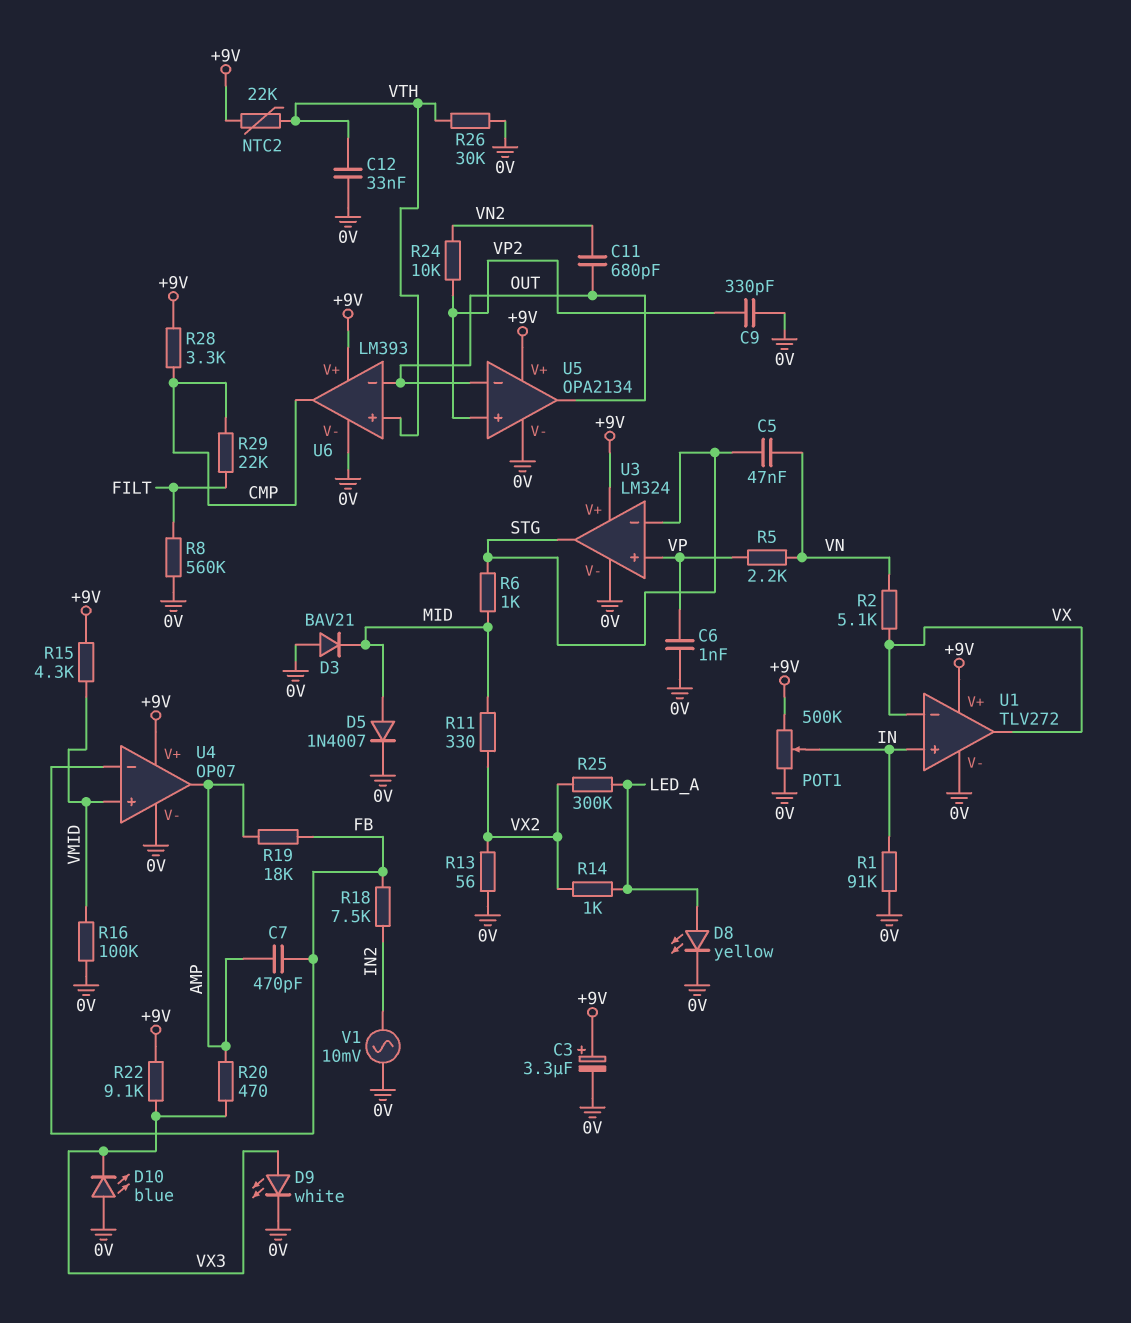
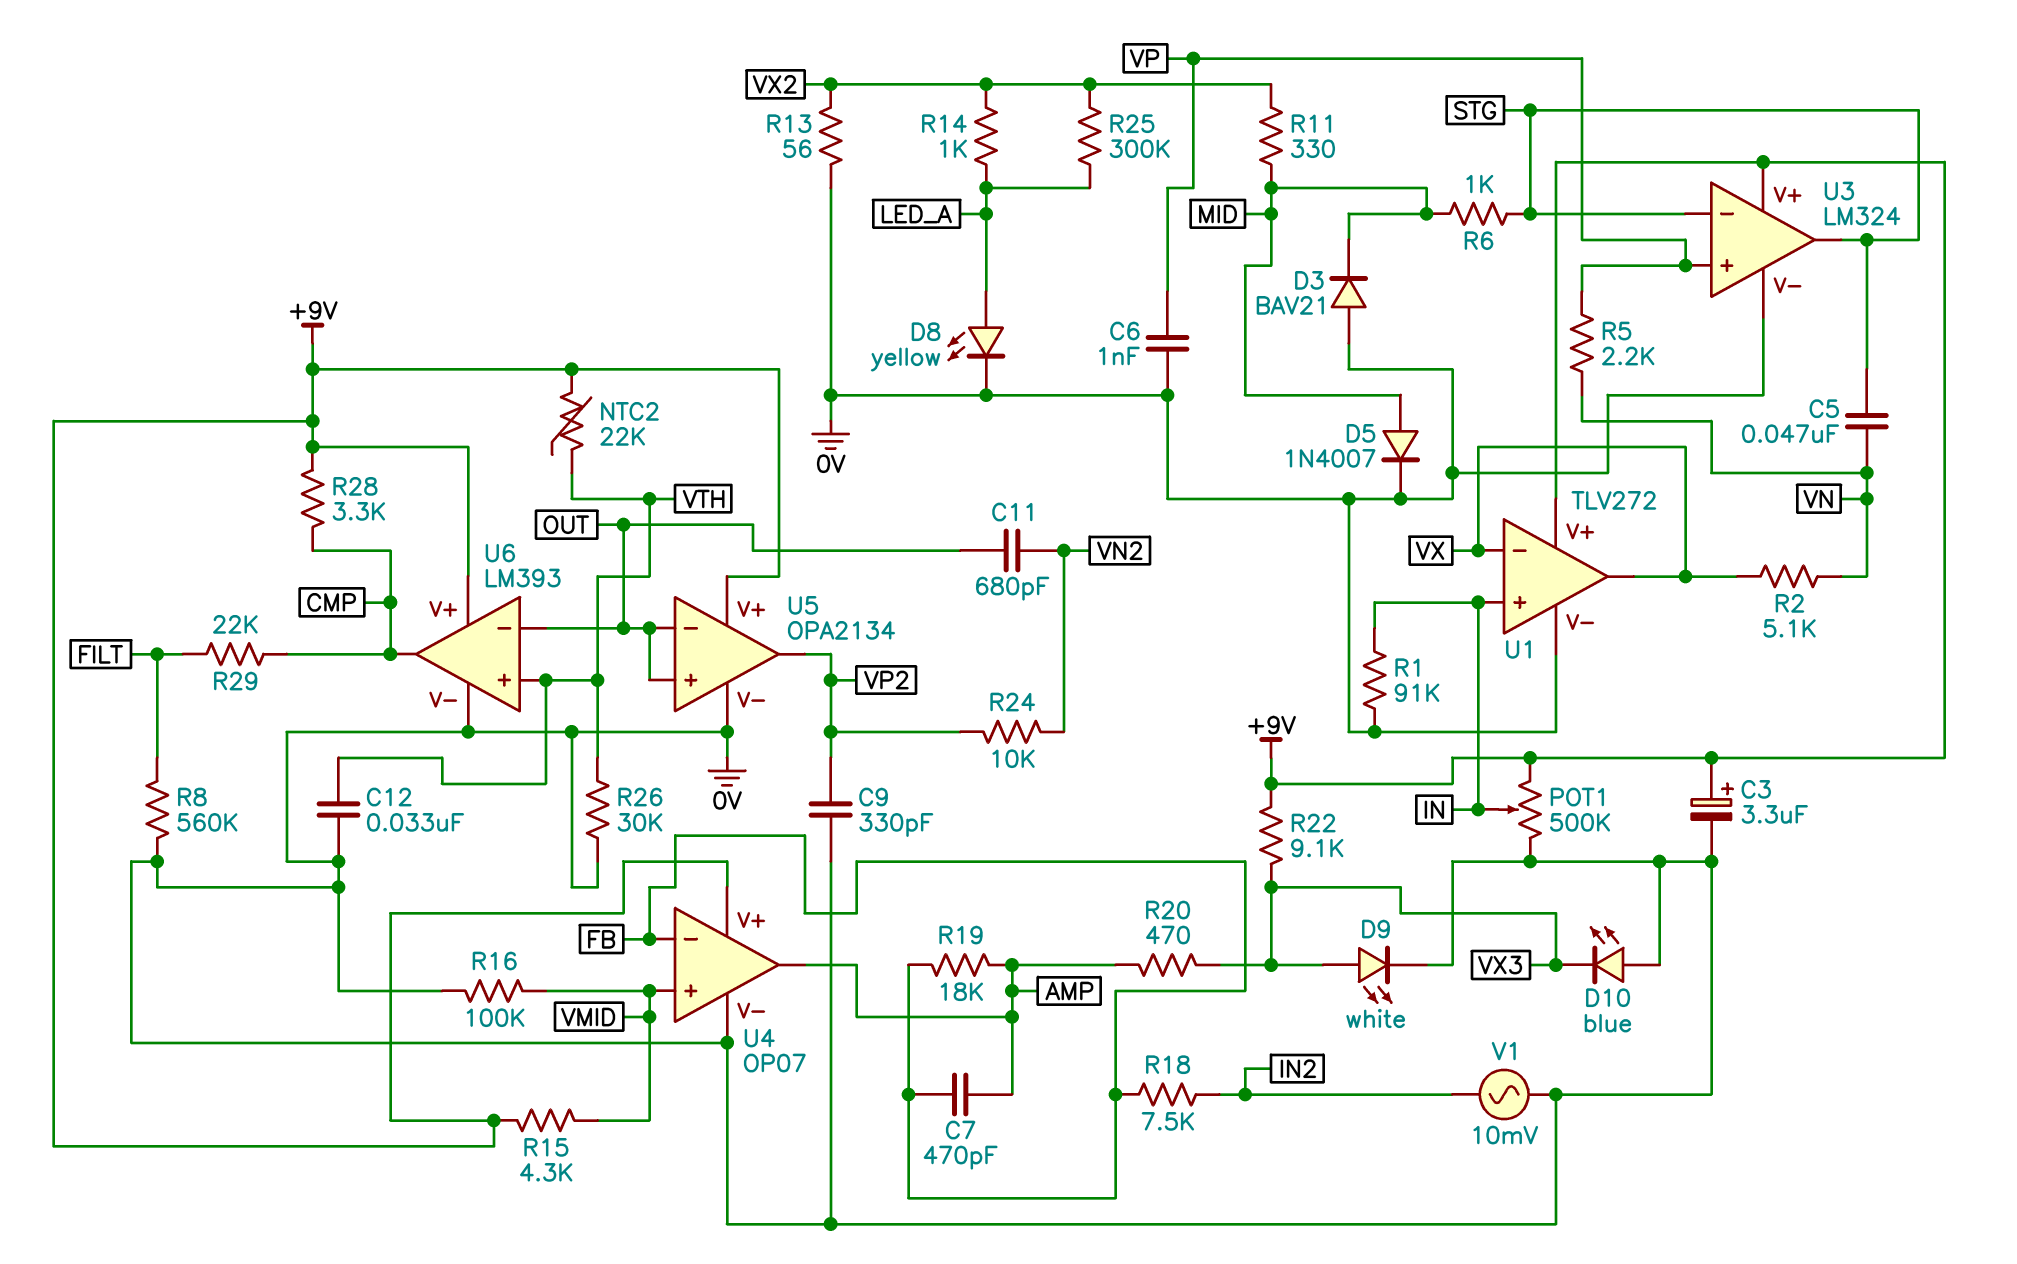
U5 pin in+: VP2 -> OUT
U5 pin out: OUT -> VP2

